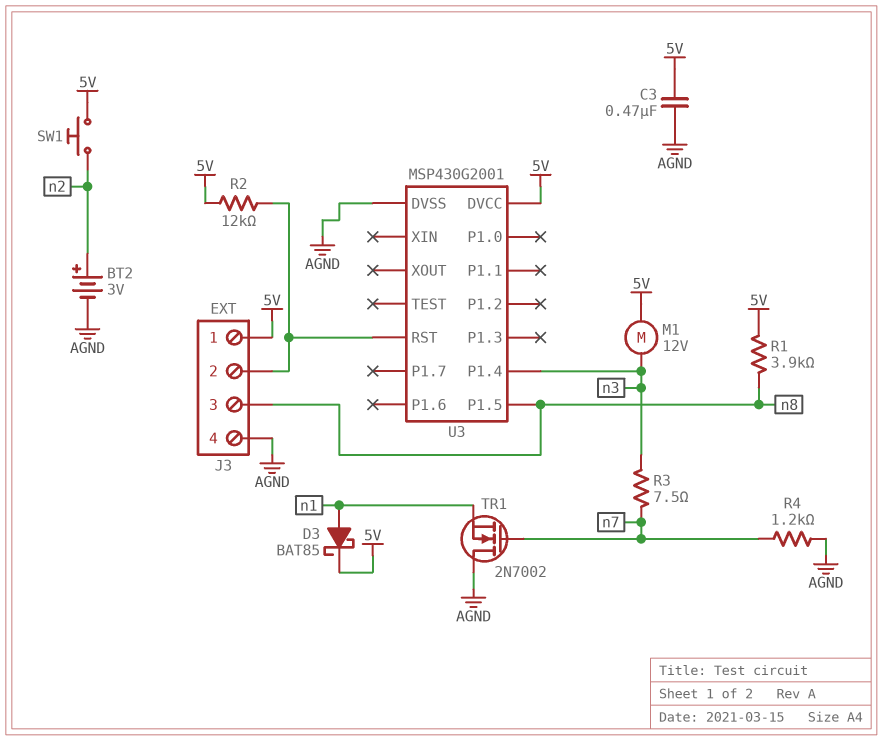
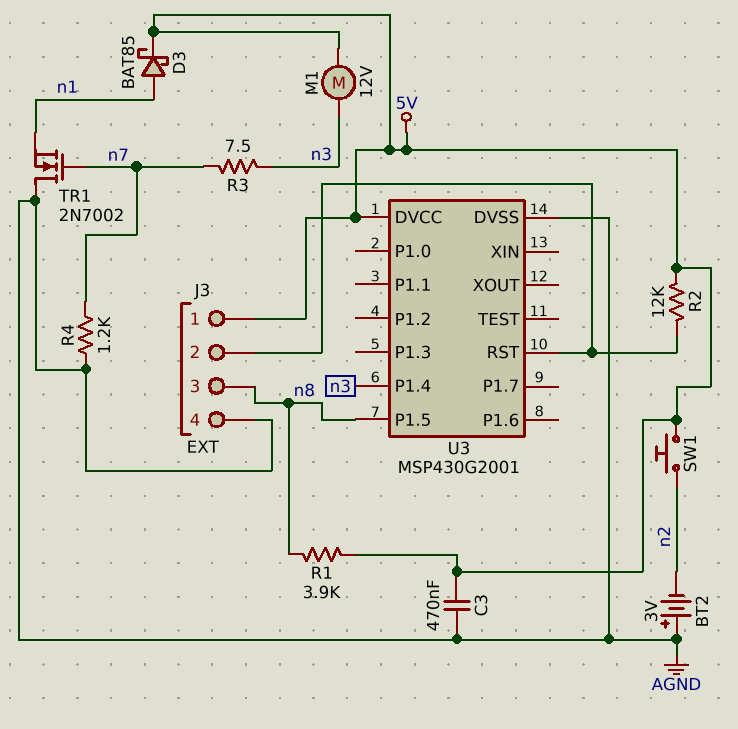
BT2: 3V (plus n2, minus AGND) -> 3V (plus AGND, minus n2)

